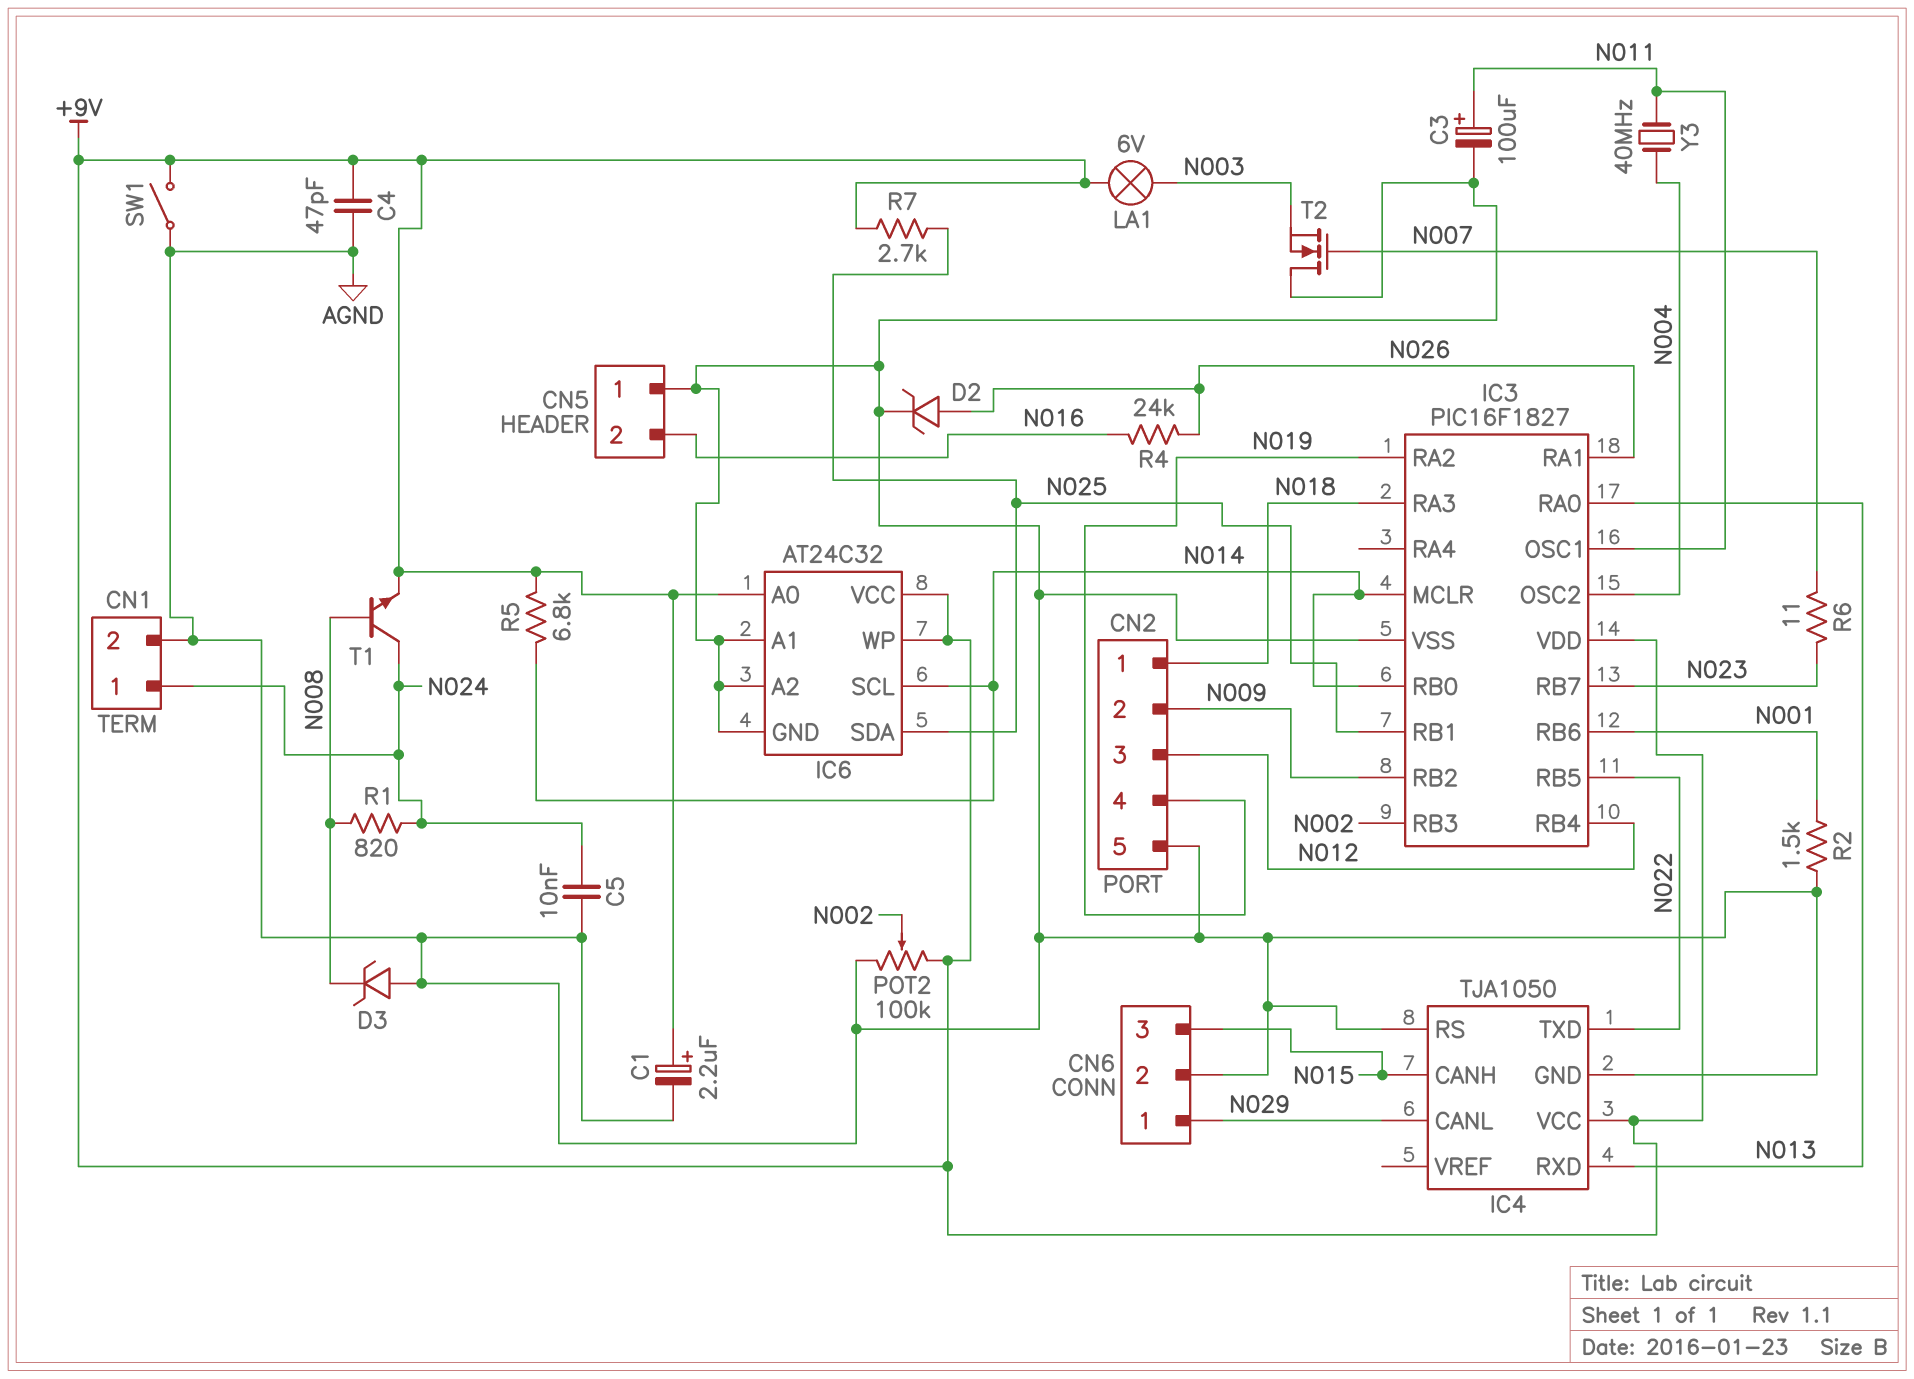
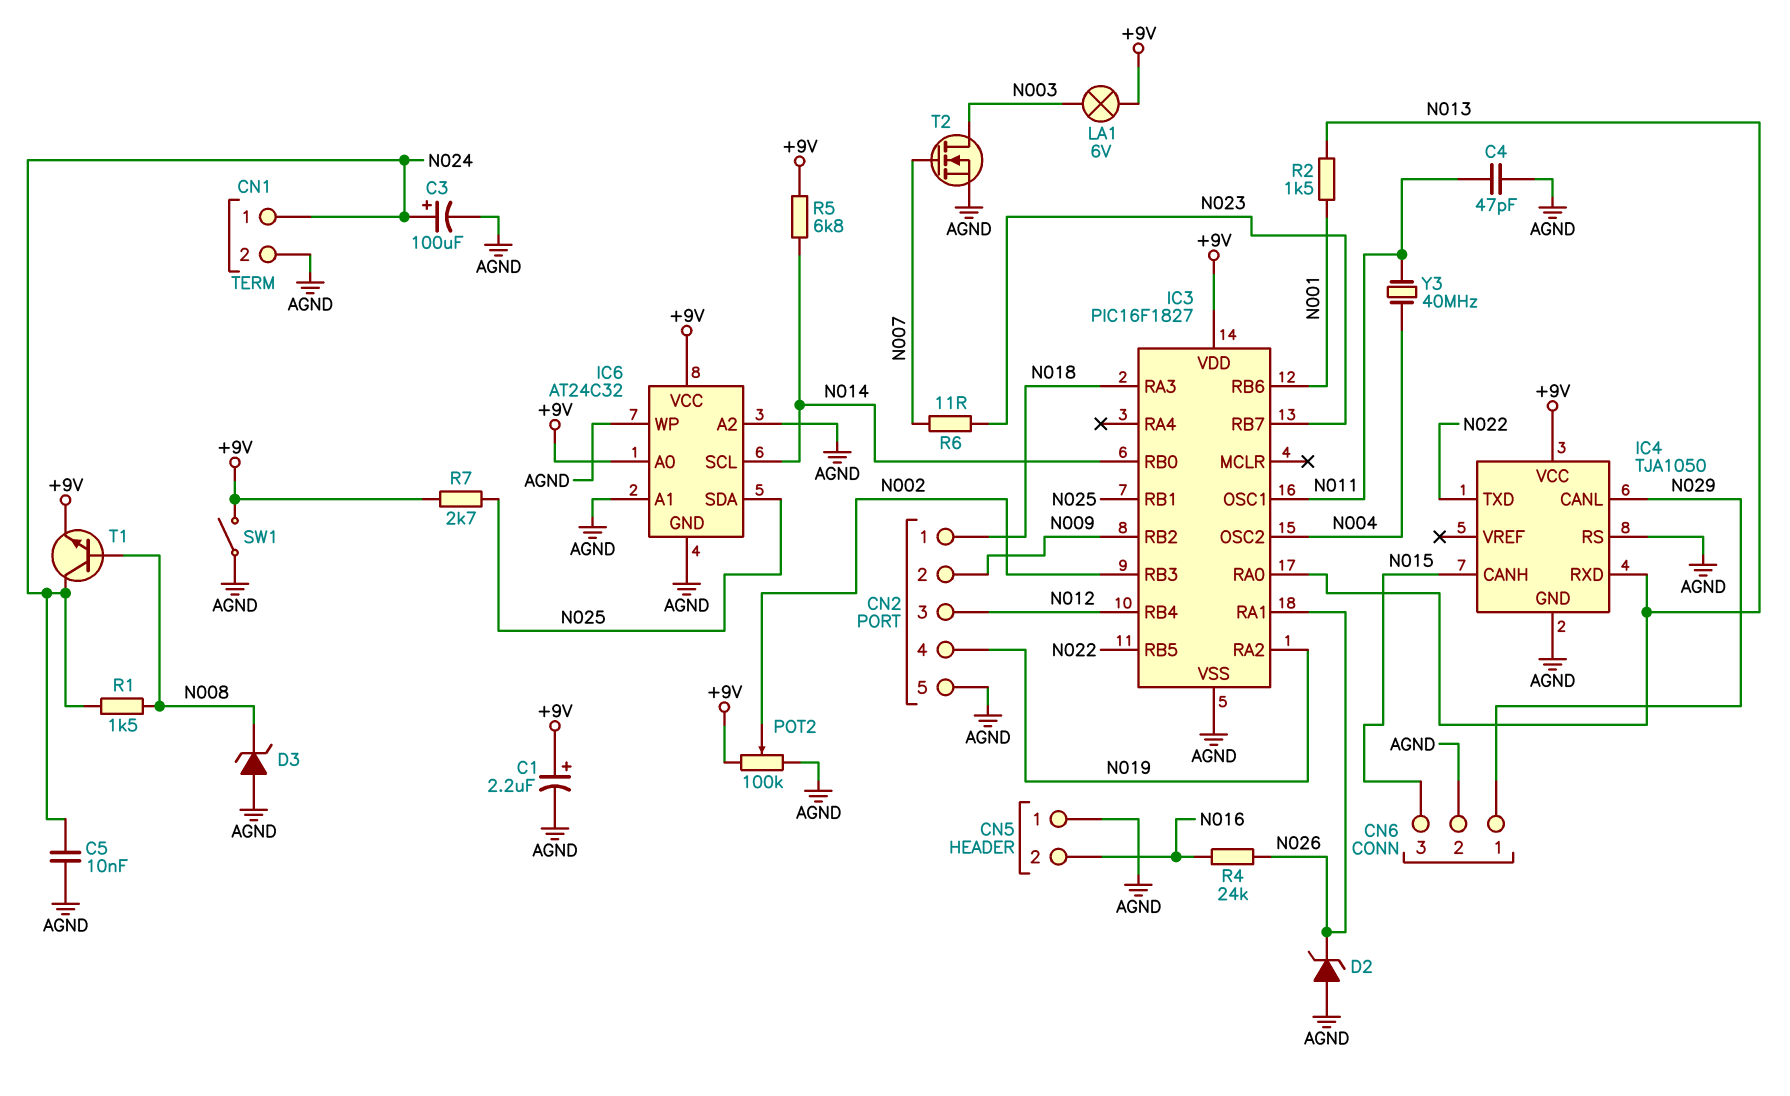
C3: 100uF (plus N011, minus AGND) -> 100uF (plus N024, minus AGND)
C4: 47pF (+9V, AGND) -> 47pF (AGND, N011)
D2: zener (A N026, K AGND) -> zener (A AGND, K N026)
IC3 pin MCLR: N014 -> none
IC6 pin WP: +9V -> AGND
R1: 820 (N008, N024) -> 1.5k (N008, N024)
R2: 1.5k (AGND, N001) -> 1.5k (N001, N013)
T2: NMOS (G N007, D AGND, S N003) -> NMOS (G N007, D N003, S AGND)

